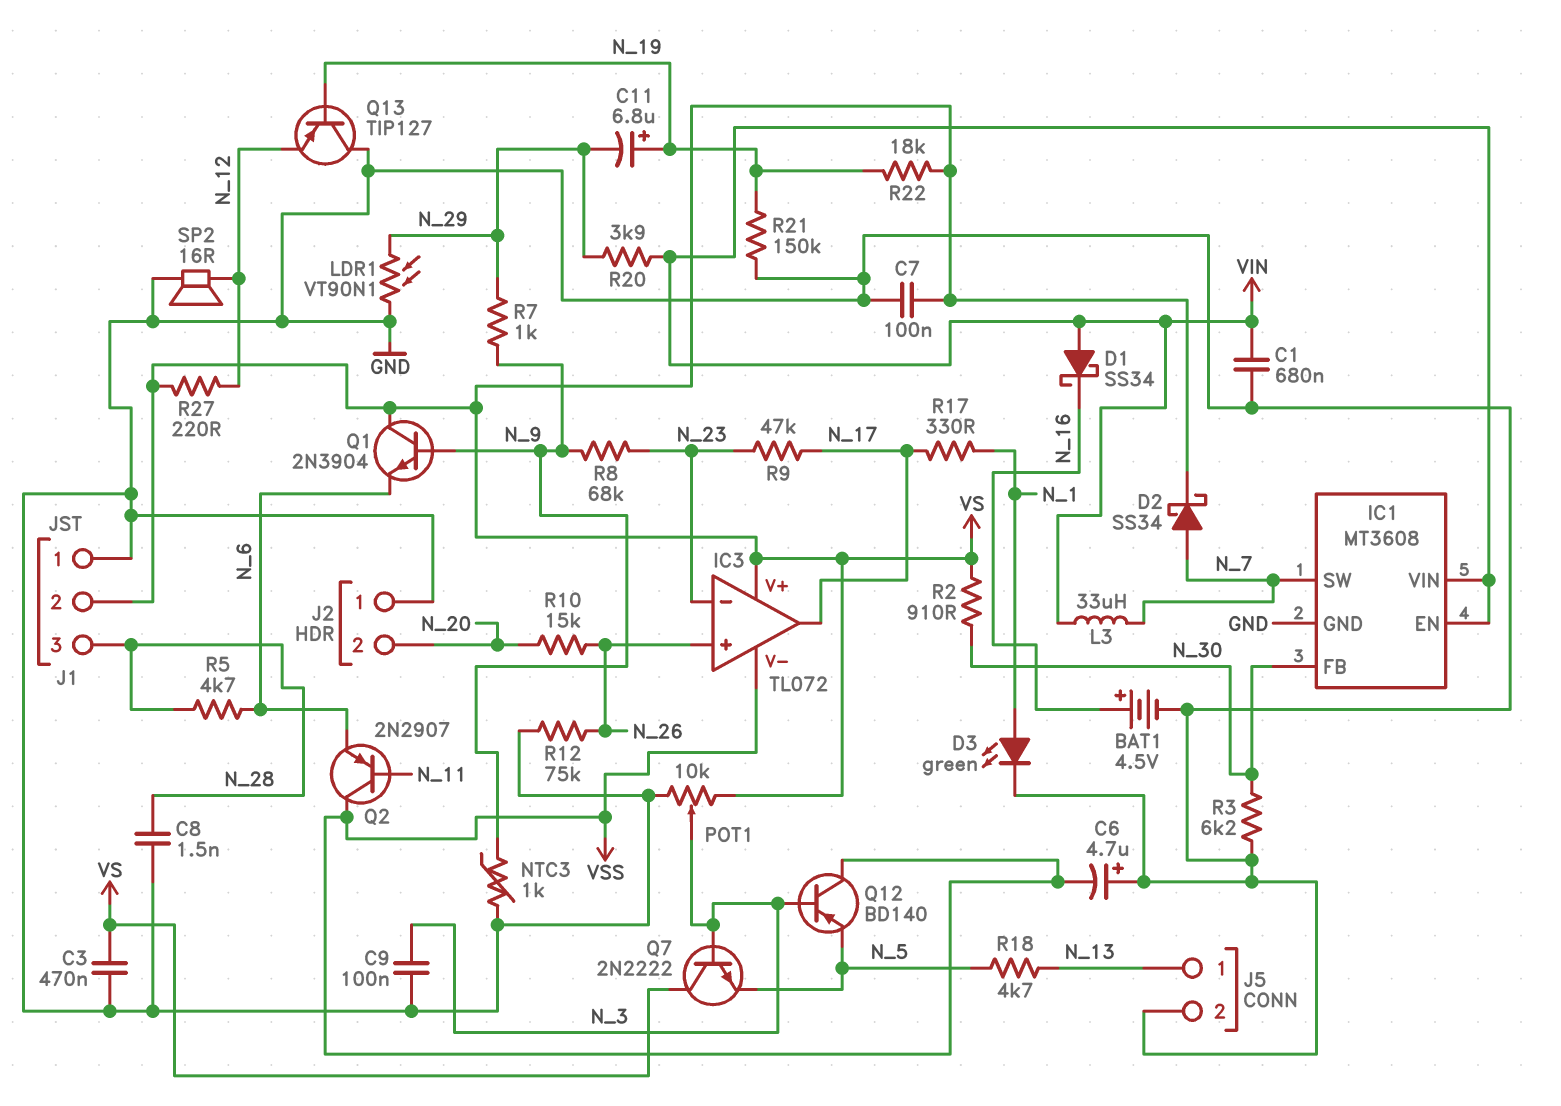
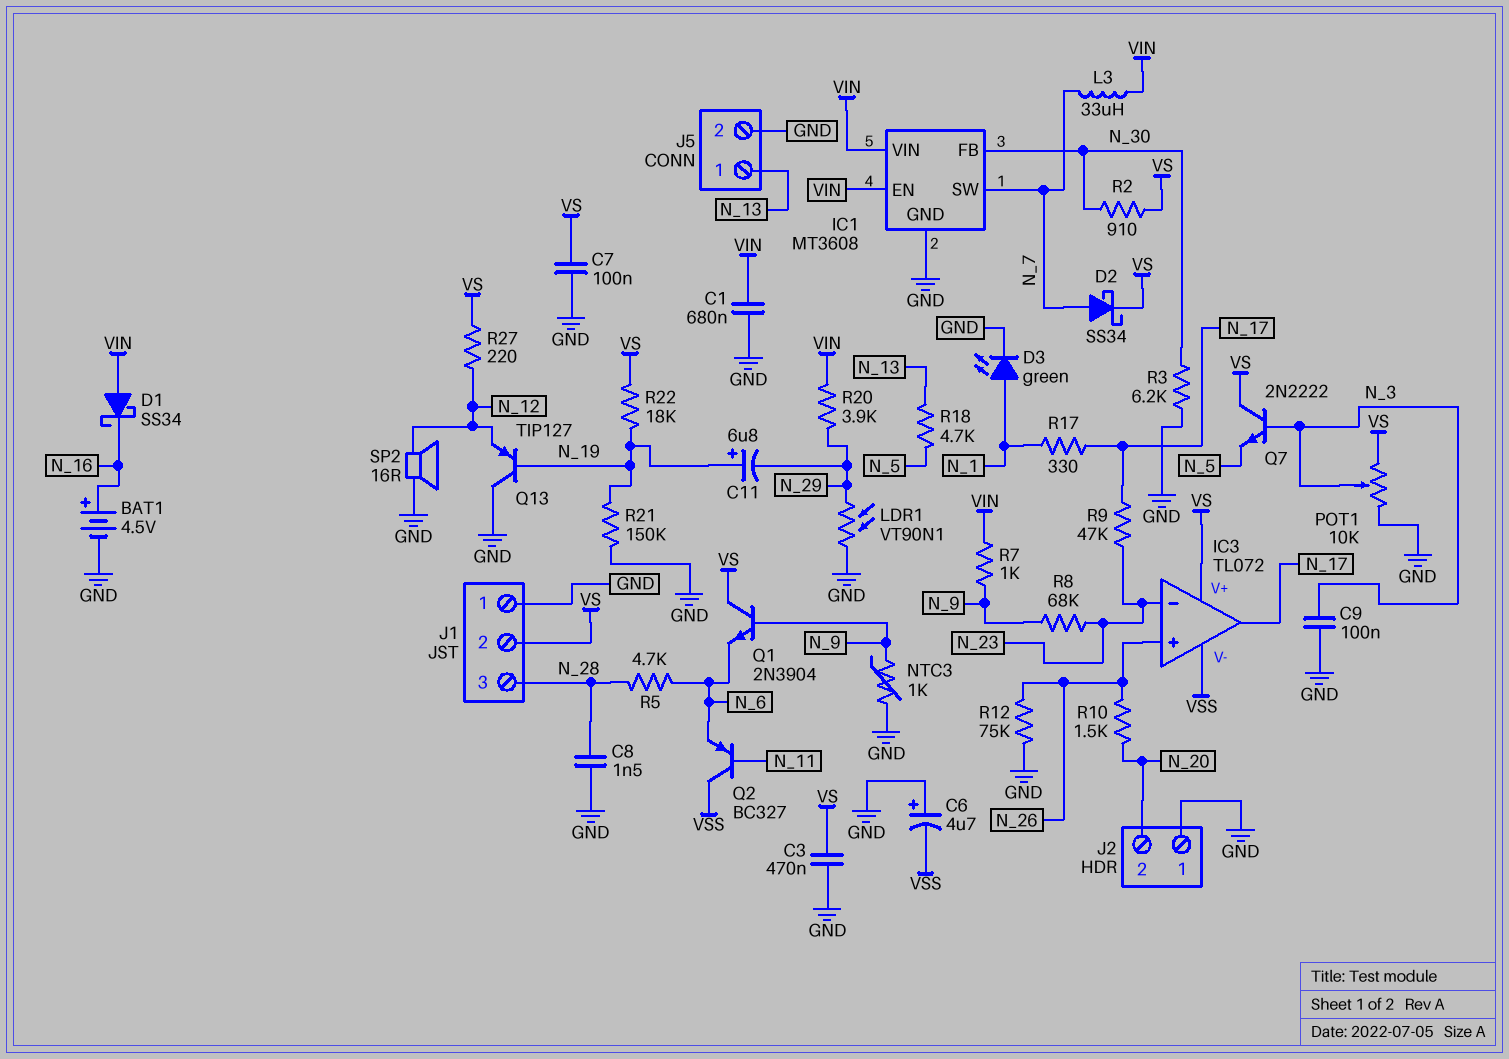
Q2: PNP 2N2907 (B N_11, C VSS, E N_6) -> PNP BC327 (B N_11, C VSS, E N_6)
Q12: PNP BD140 (B N_3, C VSS, E N_5) -> none
R7: 1k (N_9, N_29) -> 1k (N_9, VIN)
R10: 15k (N_20, N_26) -> 1.5k (N_20, N_26)

